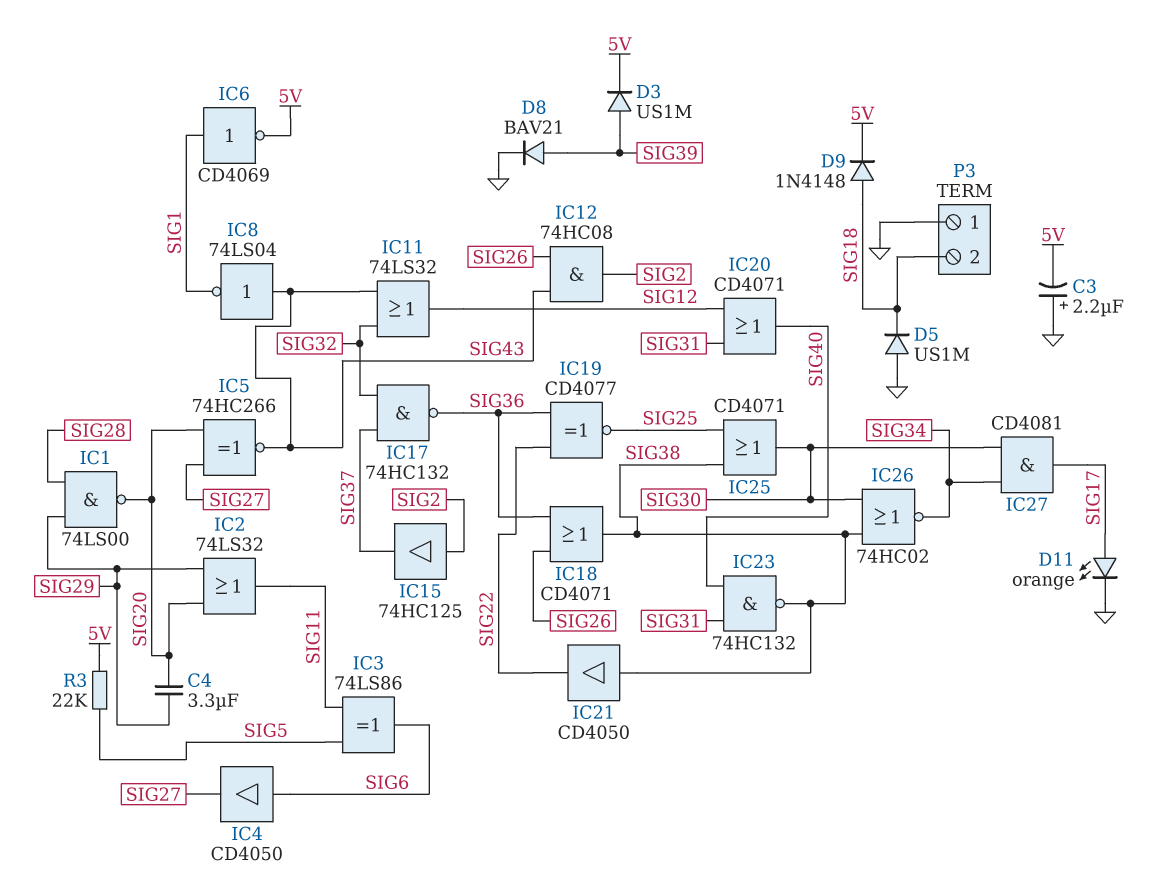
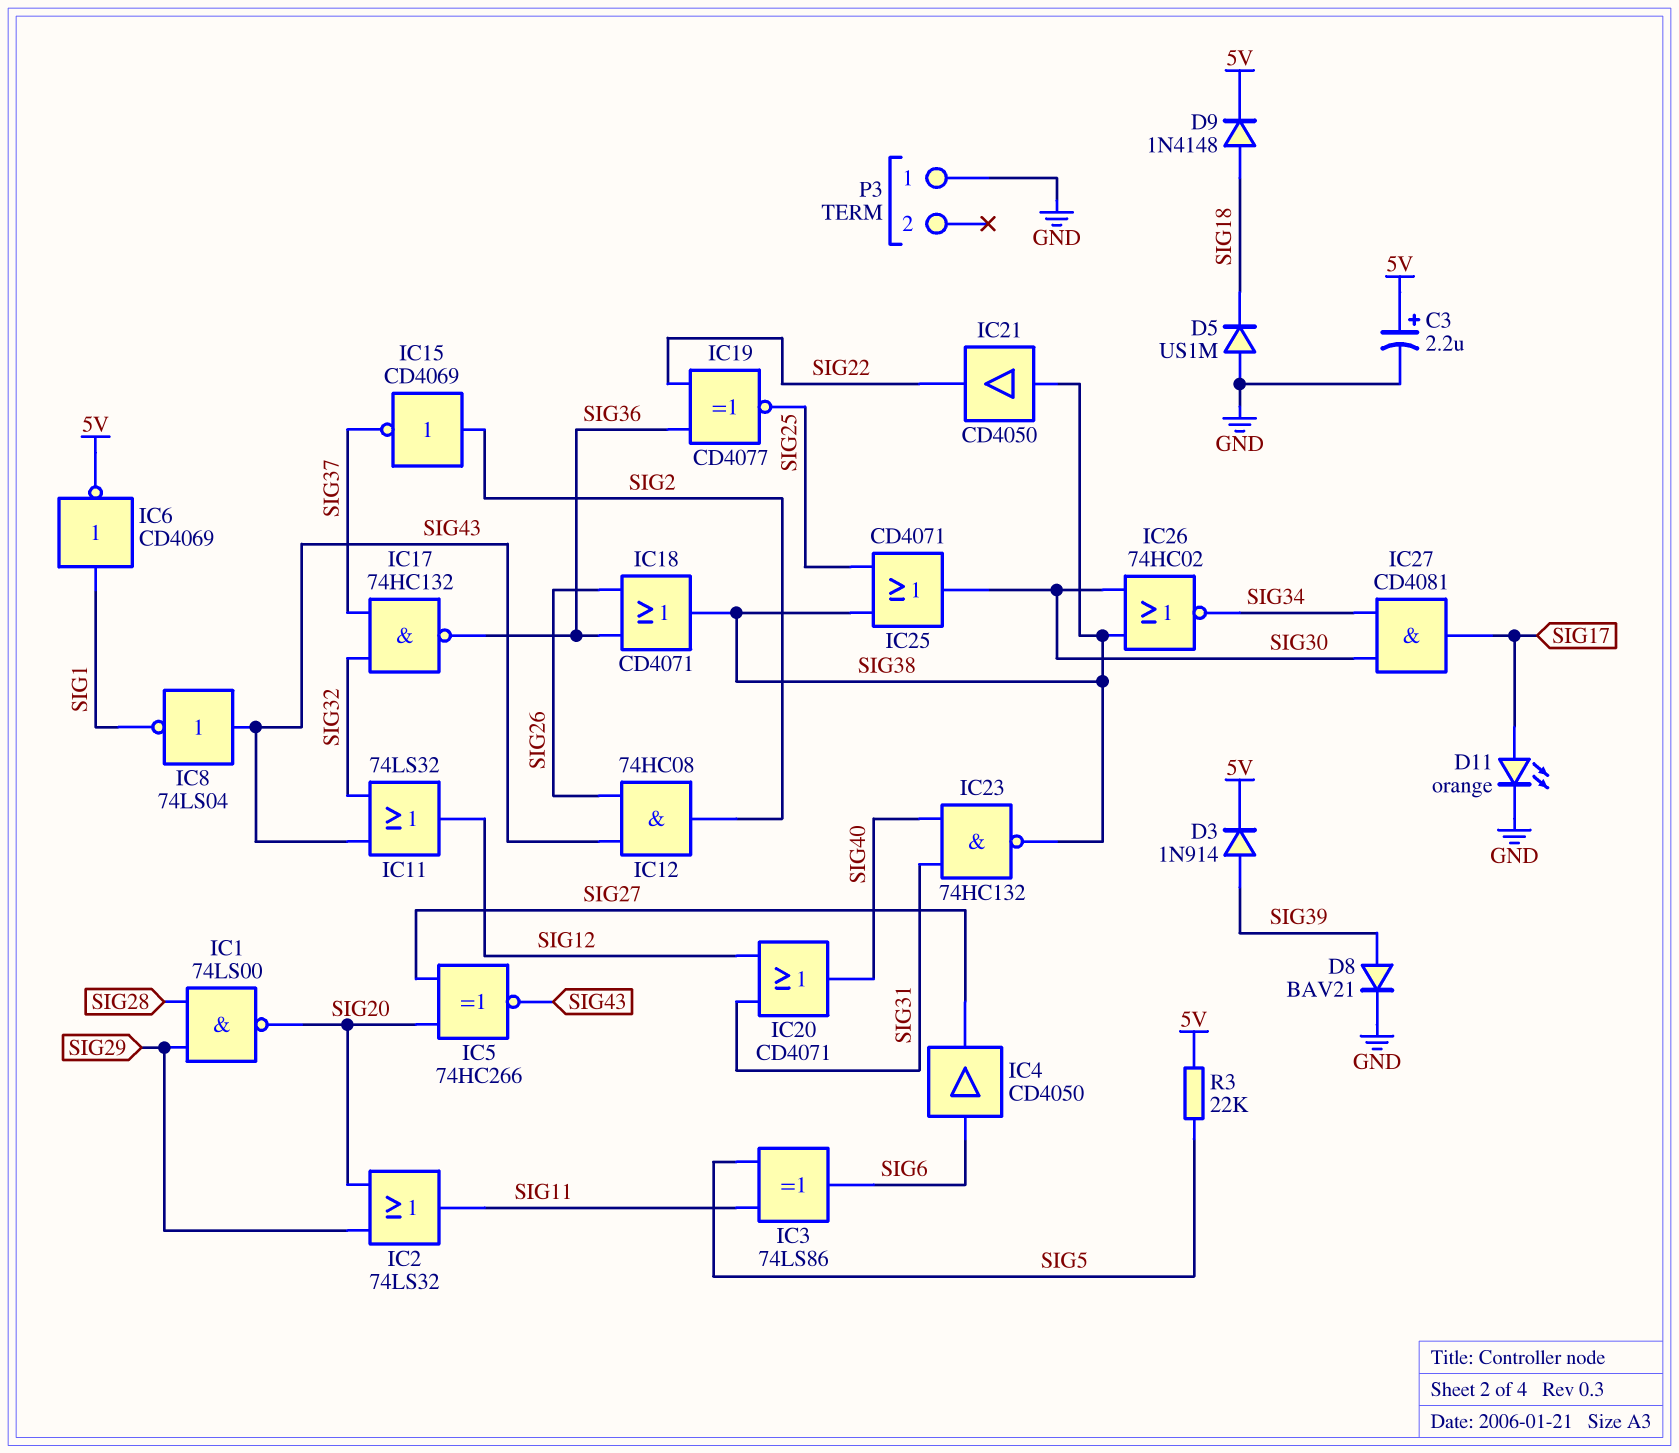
C3: 2.2uF (plus GND, minus 5V) -> 2.2uF (plus 5V, minus GND)
C4: 3.3uF (SIG20, SIG29) -> none
D3: diode US1M (A SIG39, K 5V) -> diode 1N914 (A SIG39, K 5V)
IC15: buffer 74HC125 (in SIG2, out SIG37) -> NOT CD4069 (in SIG2, out SIG37)
P3 pin 2: SIG18 -> none

